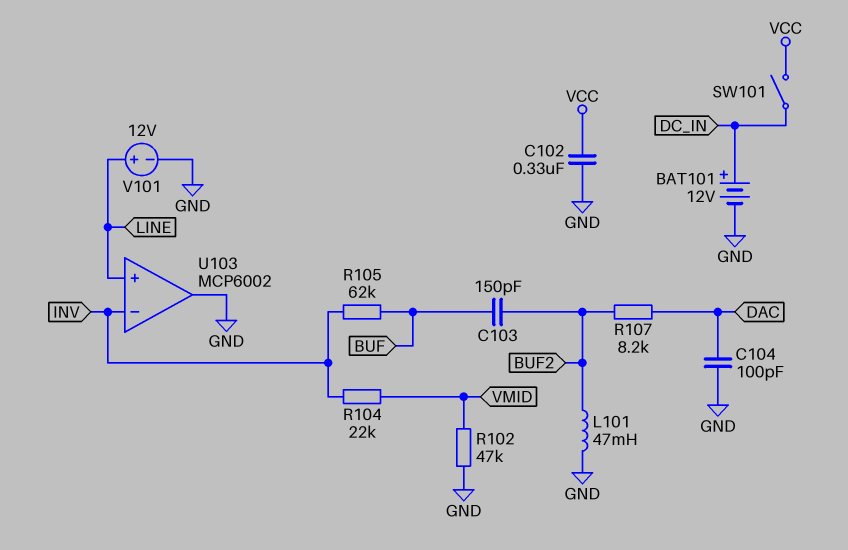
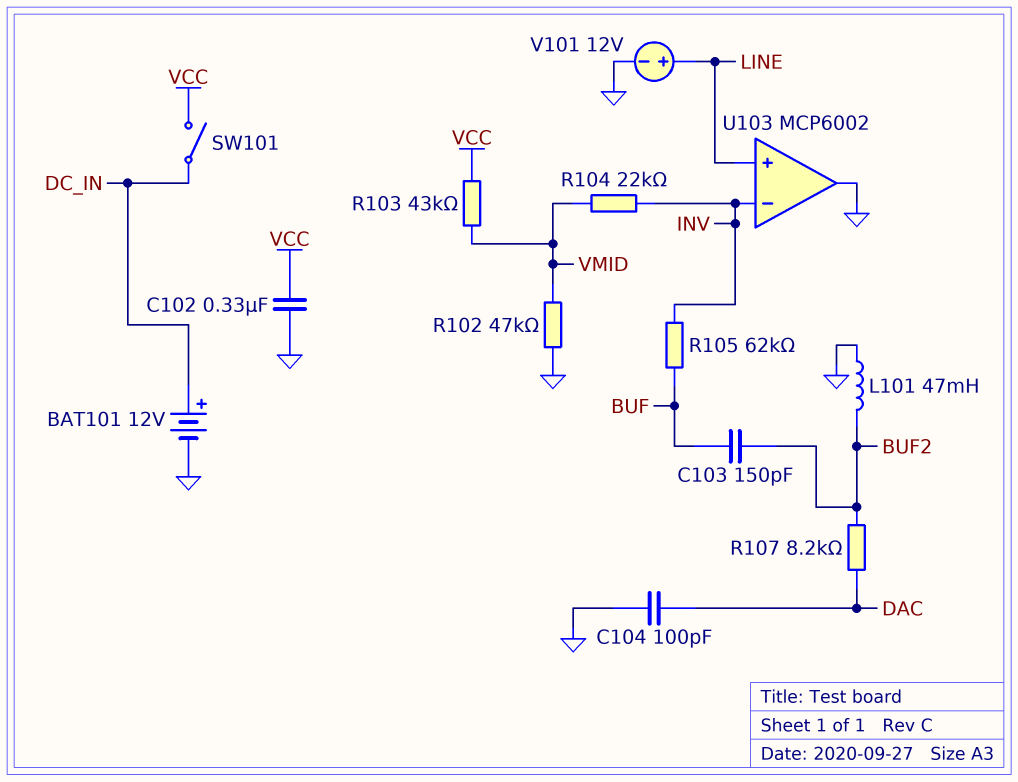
R103: none -> 43k (VCC, VMID)

